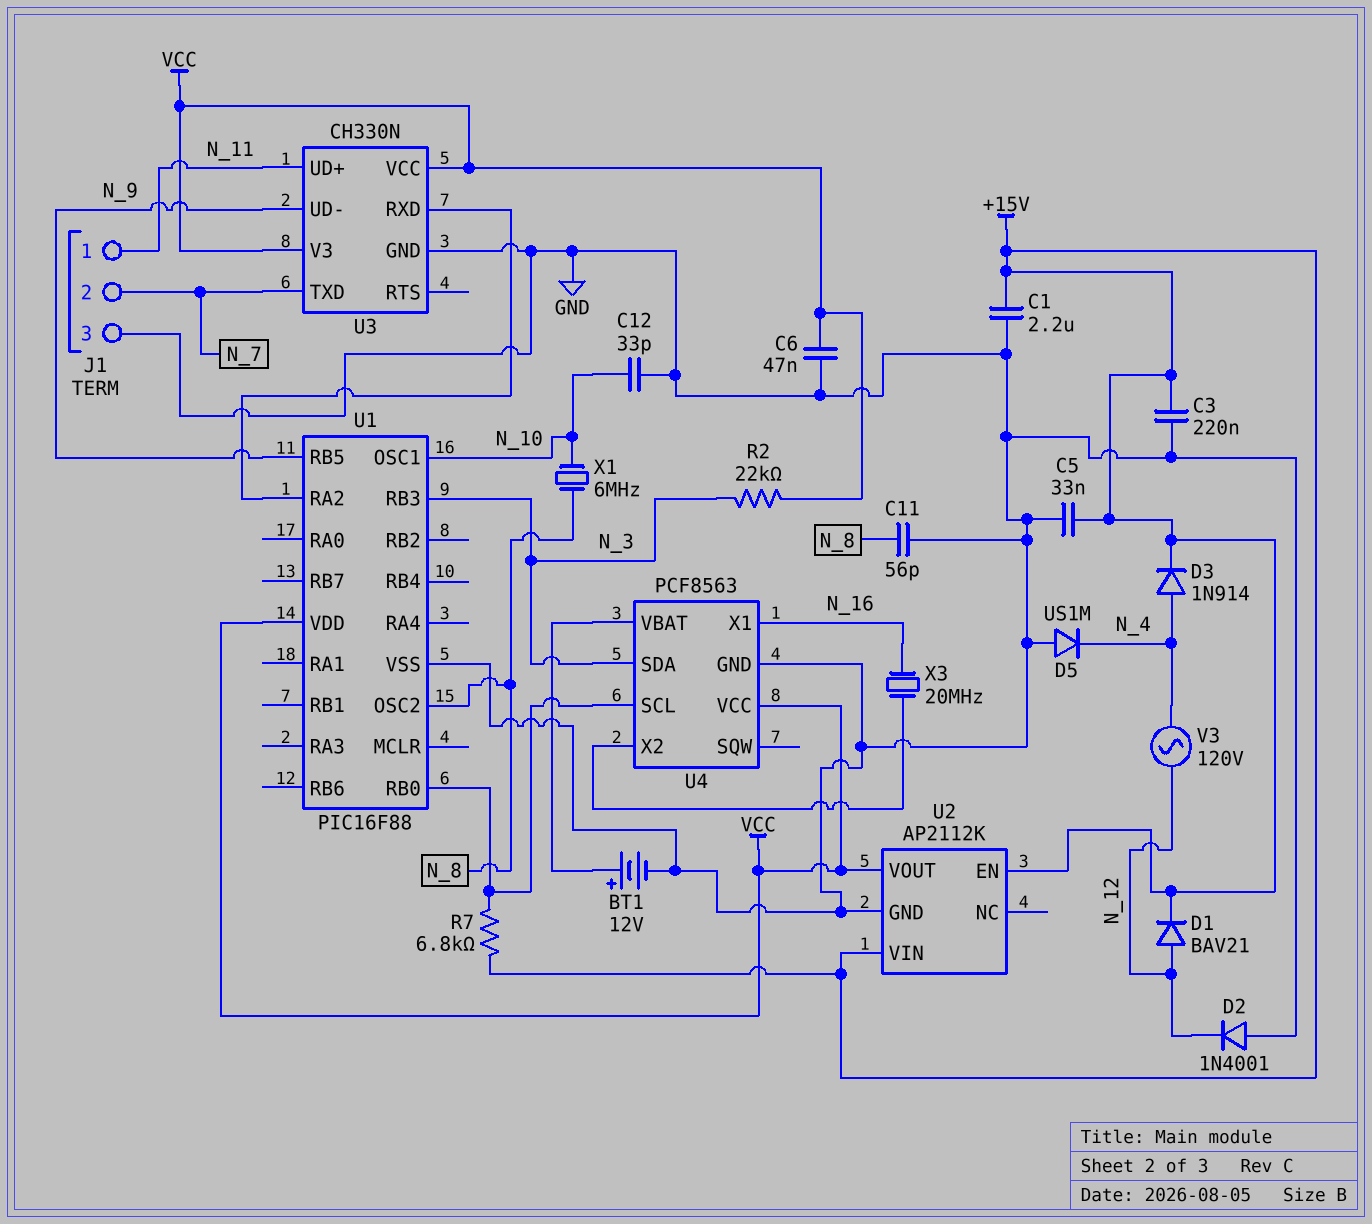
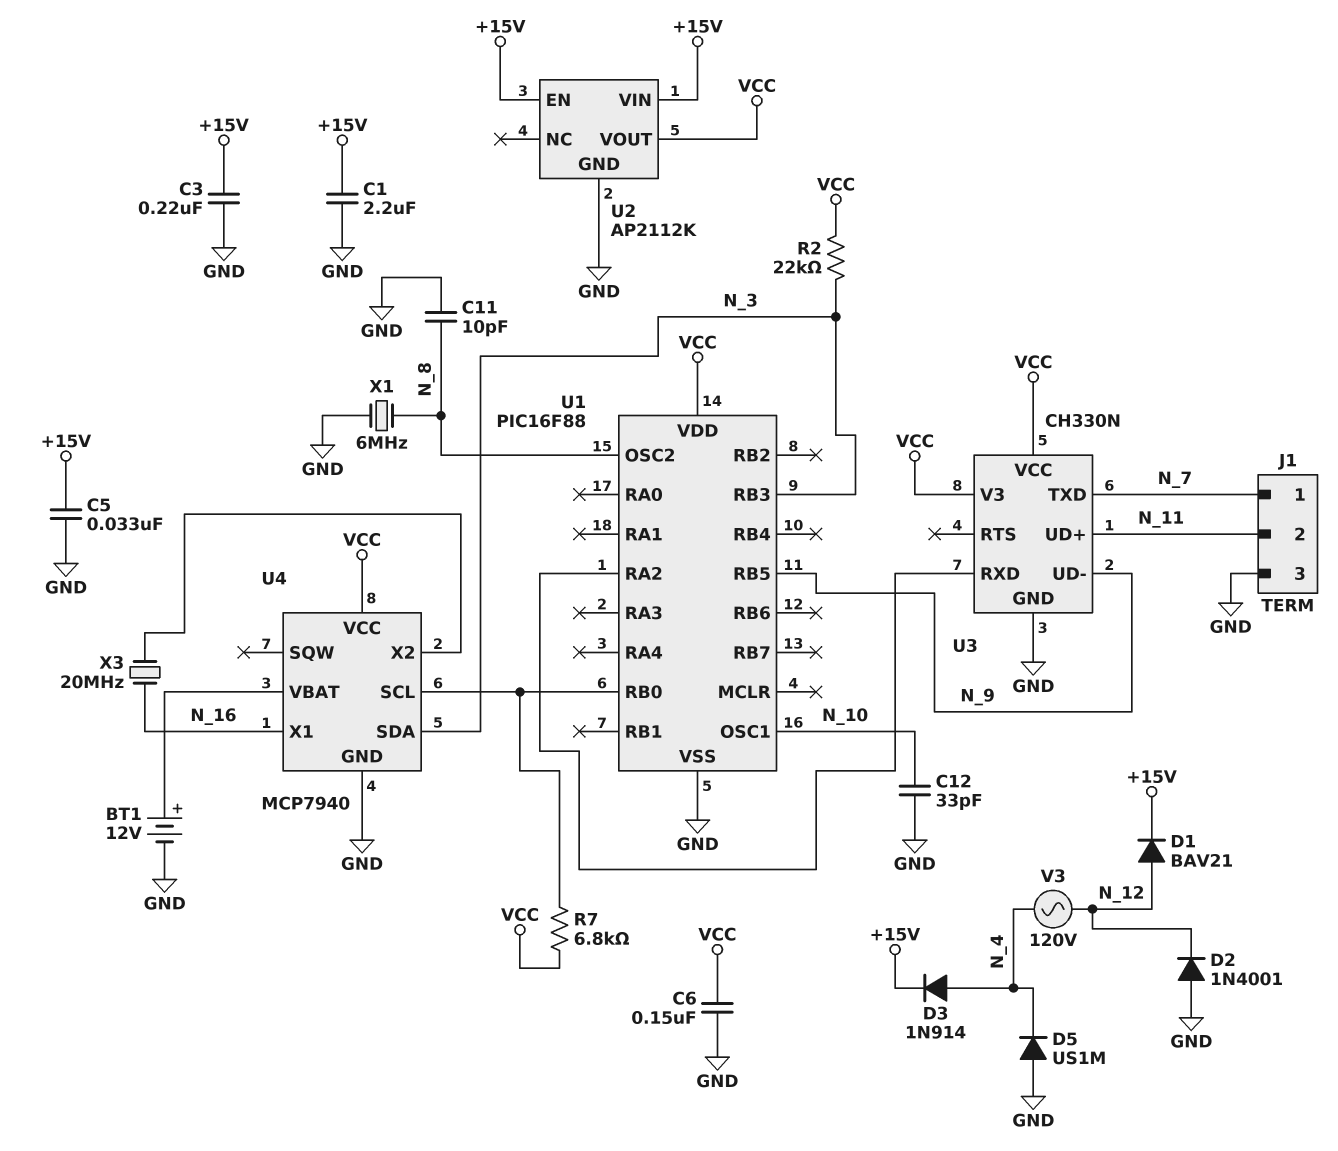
C6: 47nF (GND, VCC) -> 150nF (GND, VCC)
C11: 56pF (GND, N_8) -> 10pF (GND, N_8)
J1 pin 1: N_11 -> N_7
J1 pin 2: N_7 -> N_11
R7: 6.8k (+15V, U1/RB0) -> 6.8k (U1/RB0, VCC)
U4: PCF8563 -> MCP7940
X1: 6MHz (N_8, N_10) -> 6MHz (GND, N_8)

